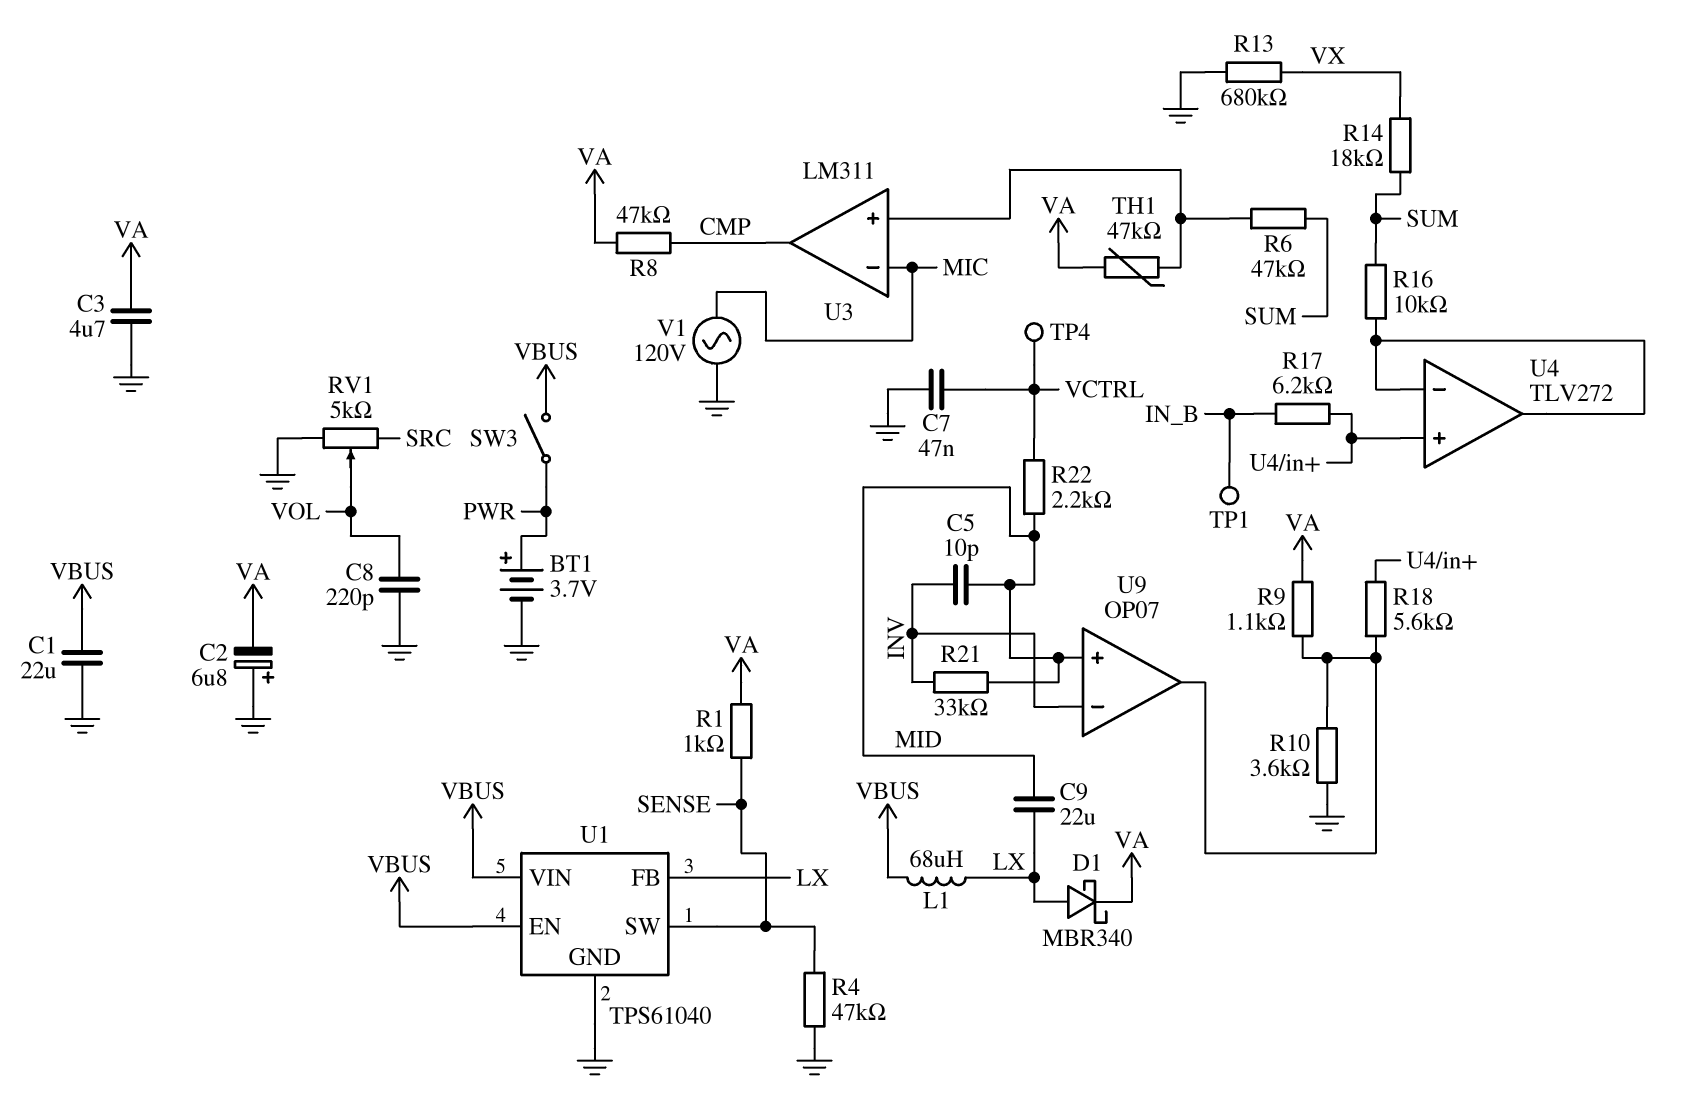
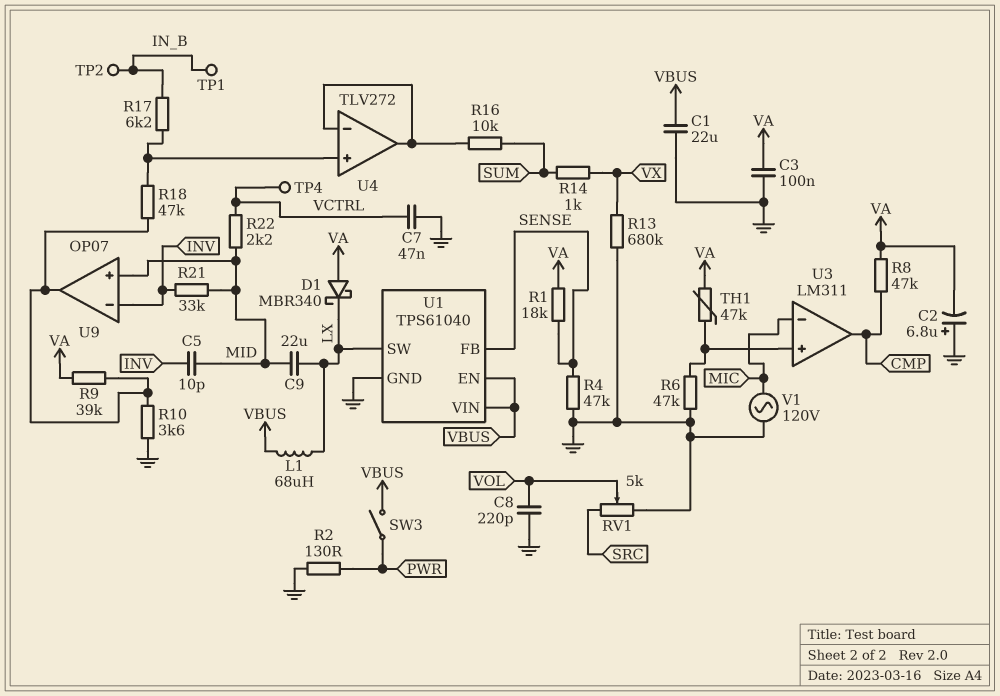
BT1: 3.7V (plus PWR, minus GND) -> none
C3: 4.7uF (GND, VA) -> 100nF (GND, VA)
D1: schottky MBR340 (A LX, K VA) -> schottky MBR340 (A VA, K LX)
R1: 1k (SENSE, VA) -> 18k (SENSE, VA)
R2: none -> 130 (GND, PWR)
R6: 47k (SUM, U3/in+) -> 47k (GND, U3/in+)
R9: 1.1k (U9/out, VA) -> 39k (U9/out, VA)
R14: 18k (SUM, VX) -> 1k (SUM, VX)
R18: 5.6k (U4/in+, U9/out) -> 47k (U4/in+, U9/out)
TP2: none -> test point (IN_B)
U1 pin FB: LX -> SENSE
U1 pin SW: SENSE -> LX

